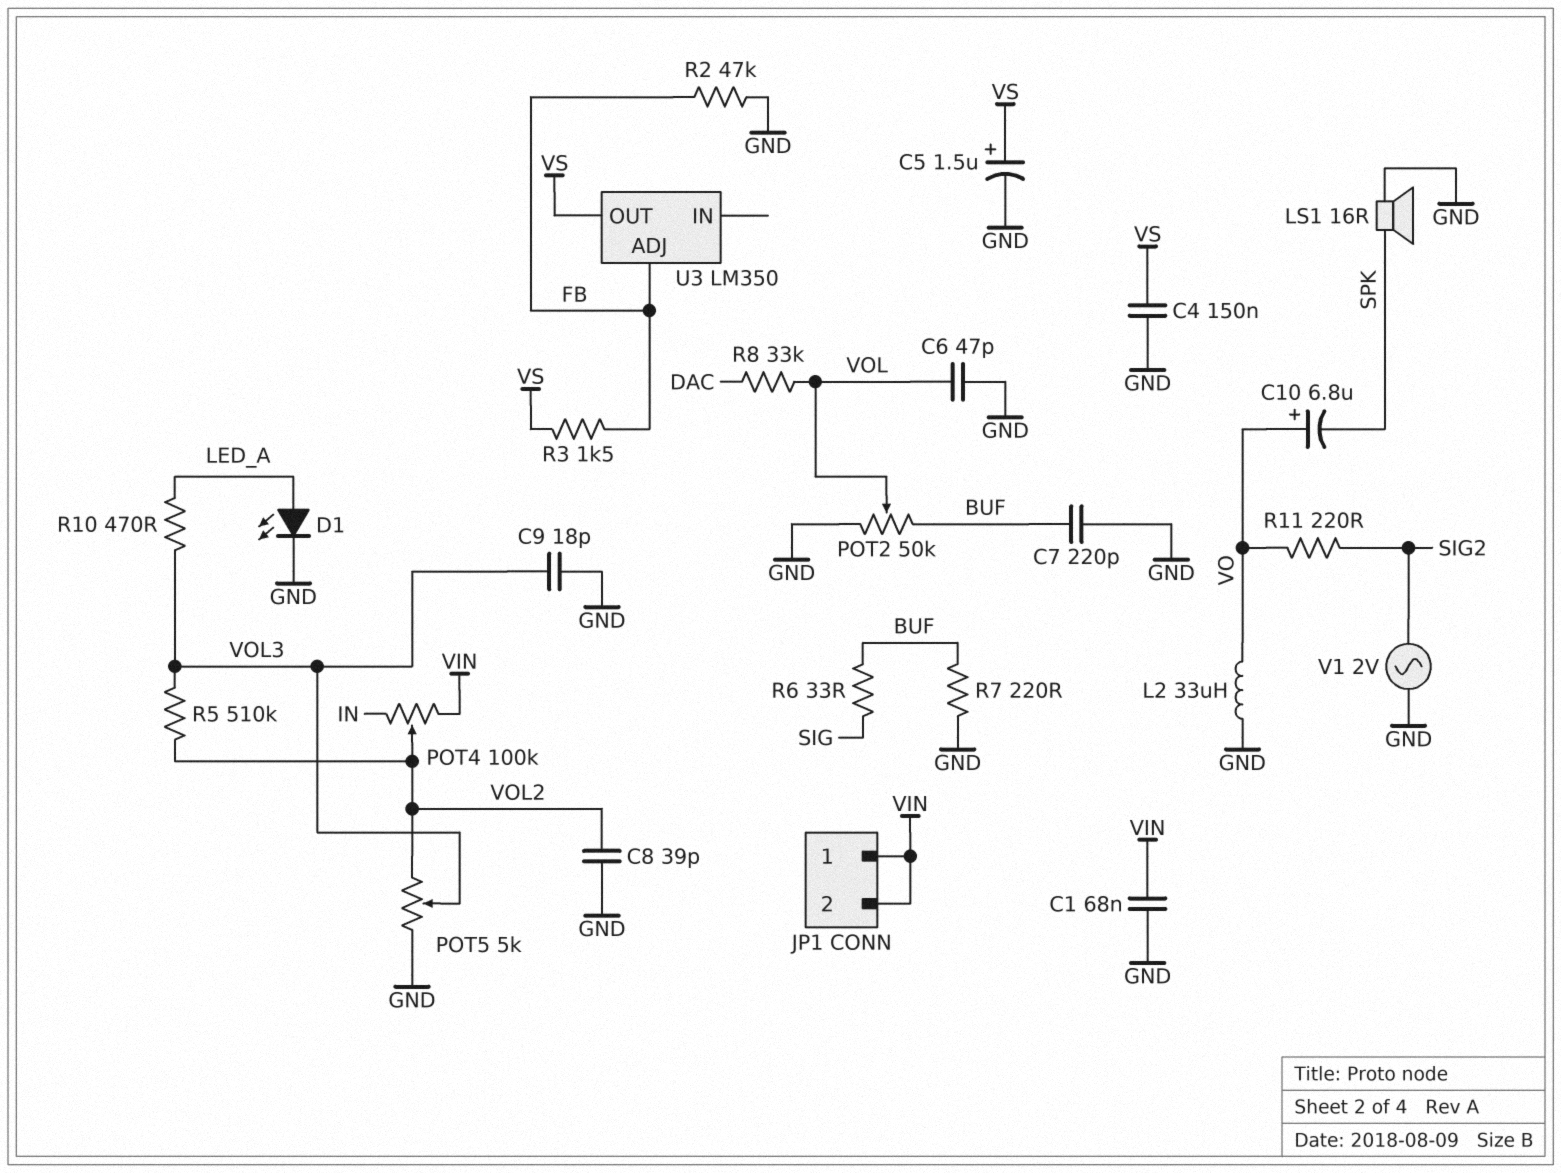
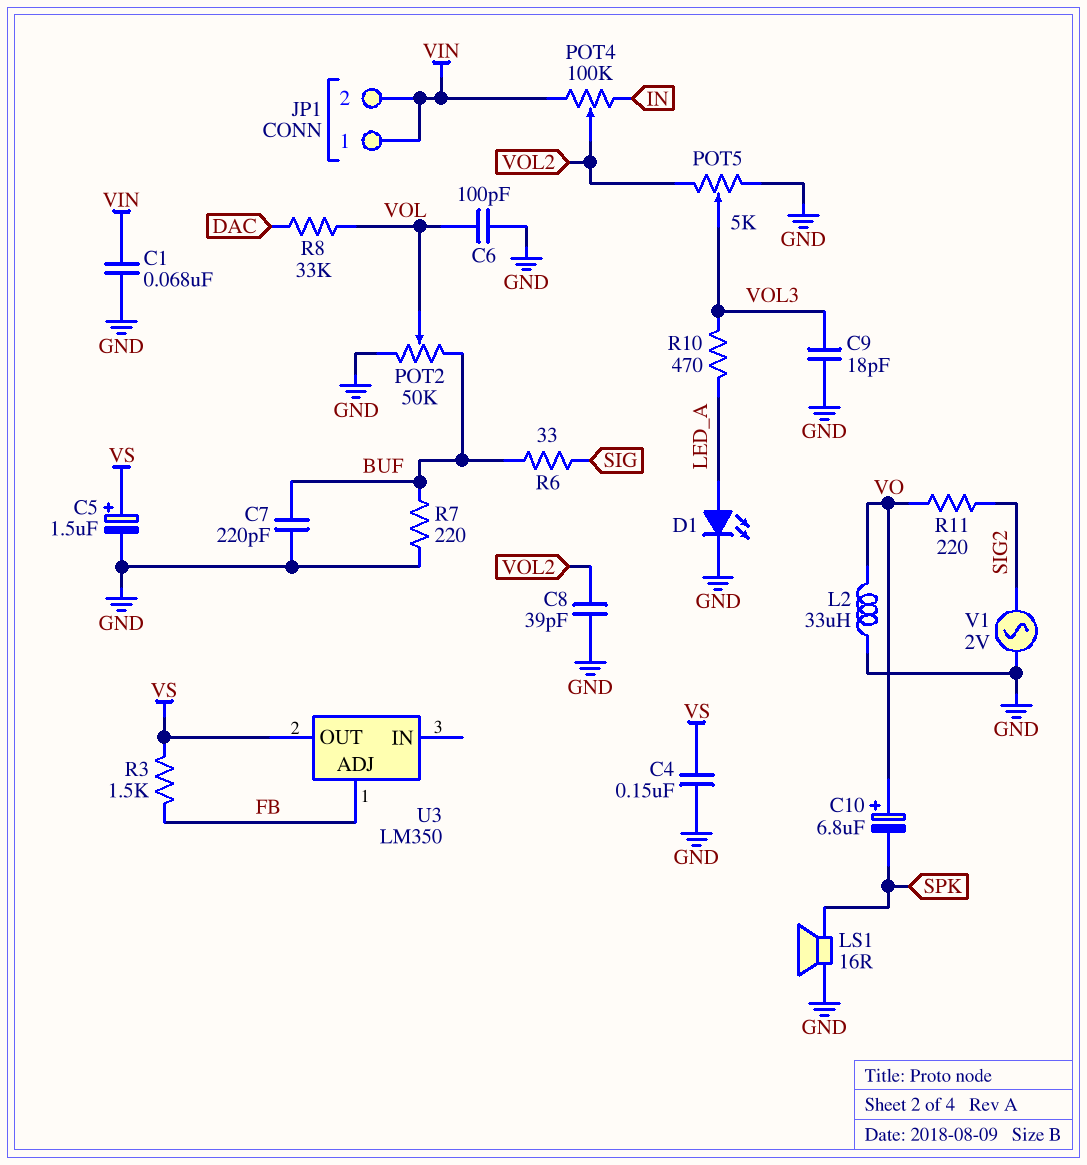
C6: 47pF (GND, VOL) -> 100pF (GND, VOL)
R2: 47k (FB, GND) -> none
R5: 510k (VOL2, VOL3) -> none

